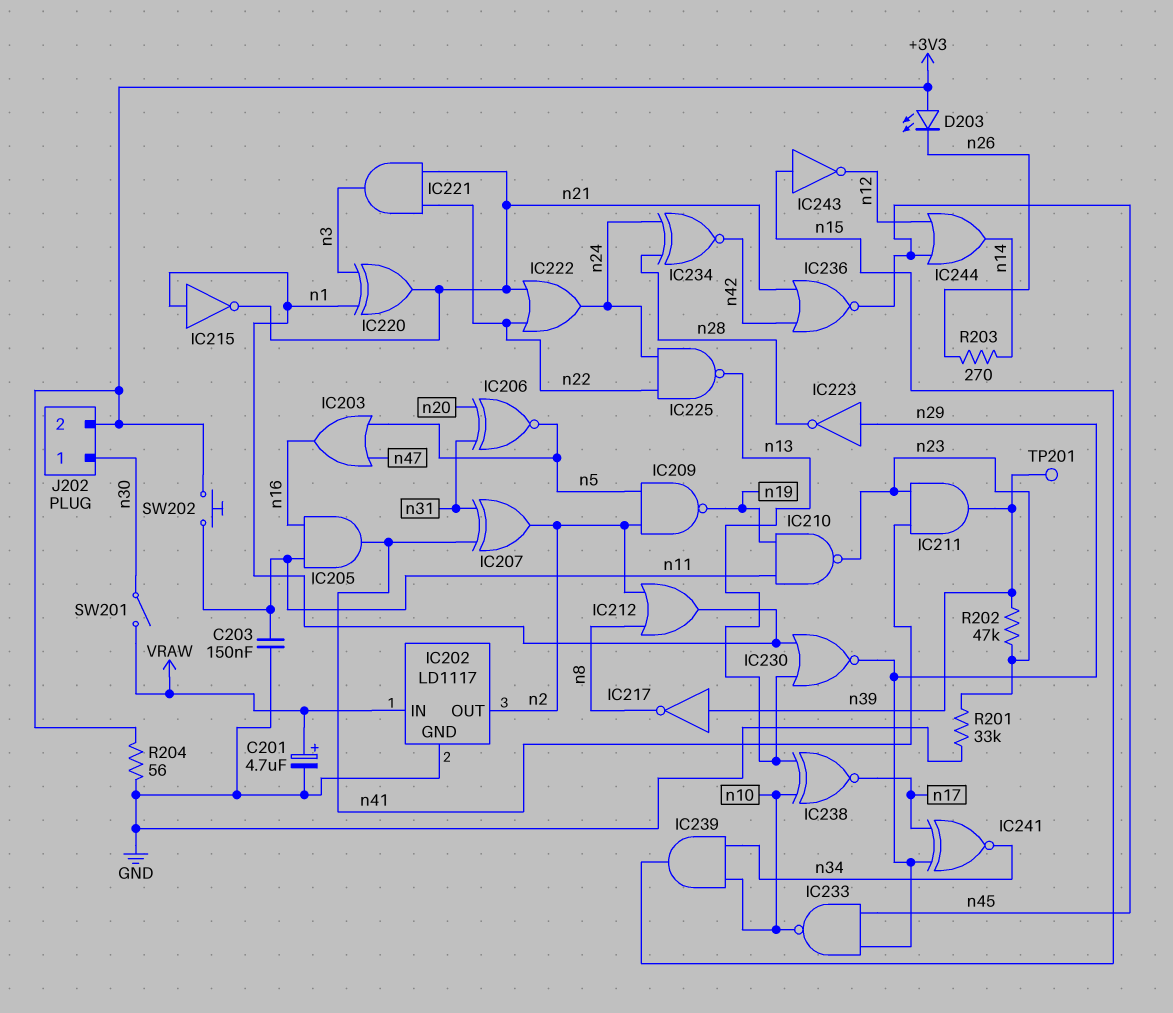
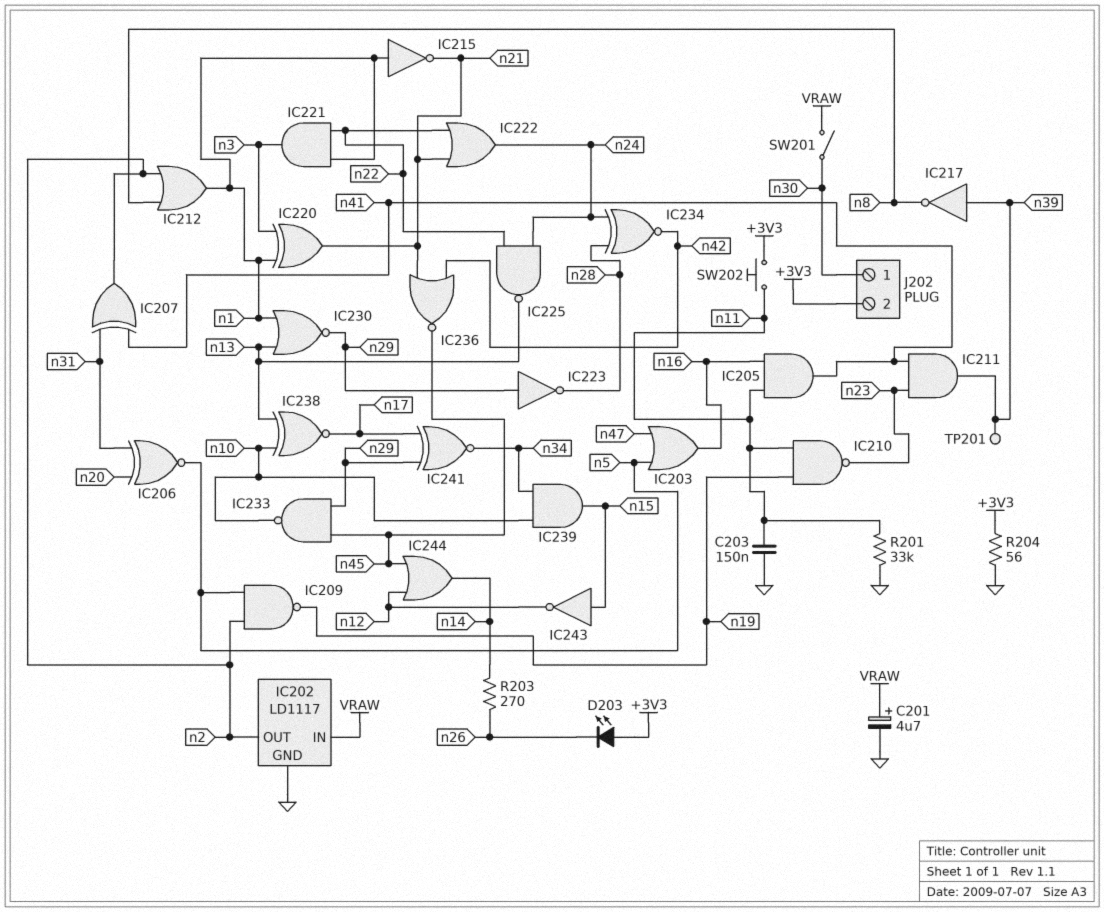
IC221: AND (in n21, in n22, out n3) -> AND (in n1, in n22, out n3)
R201: 33k (GND, n23) -> 33k (GND, n11)
R202: 47k (n23, n39) -> none

